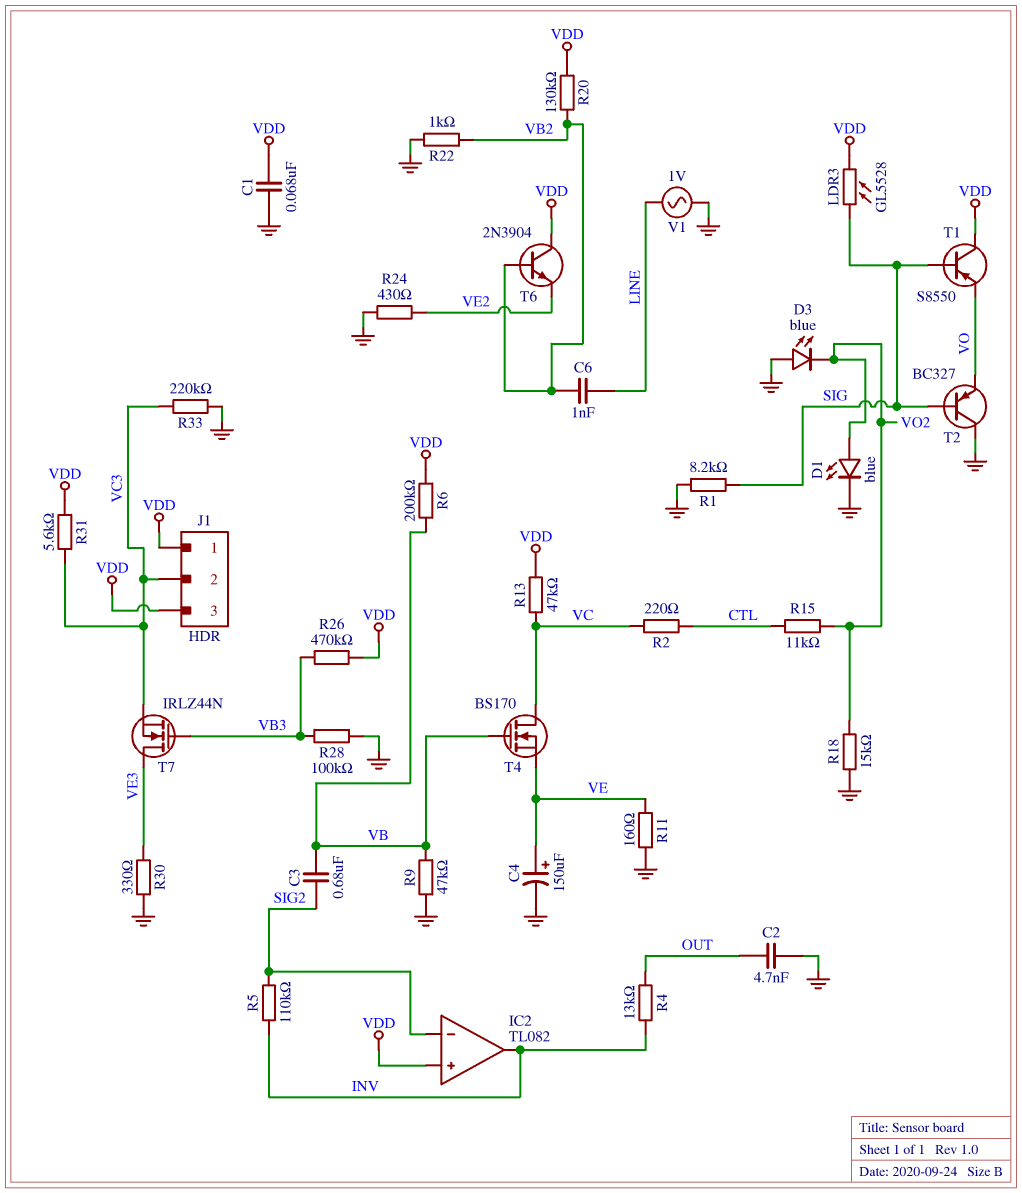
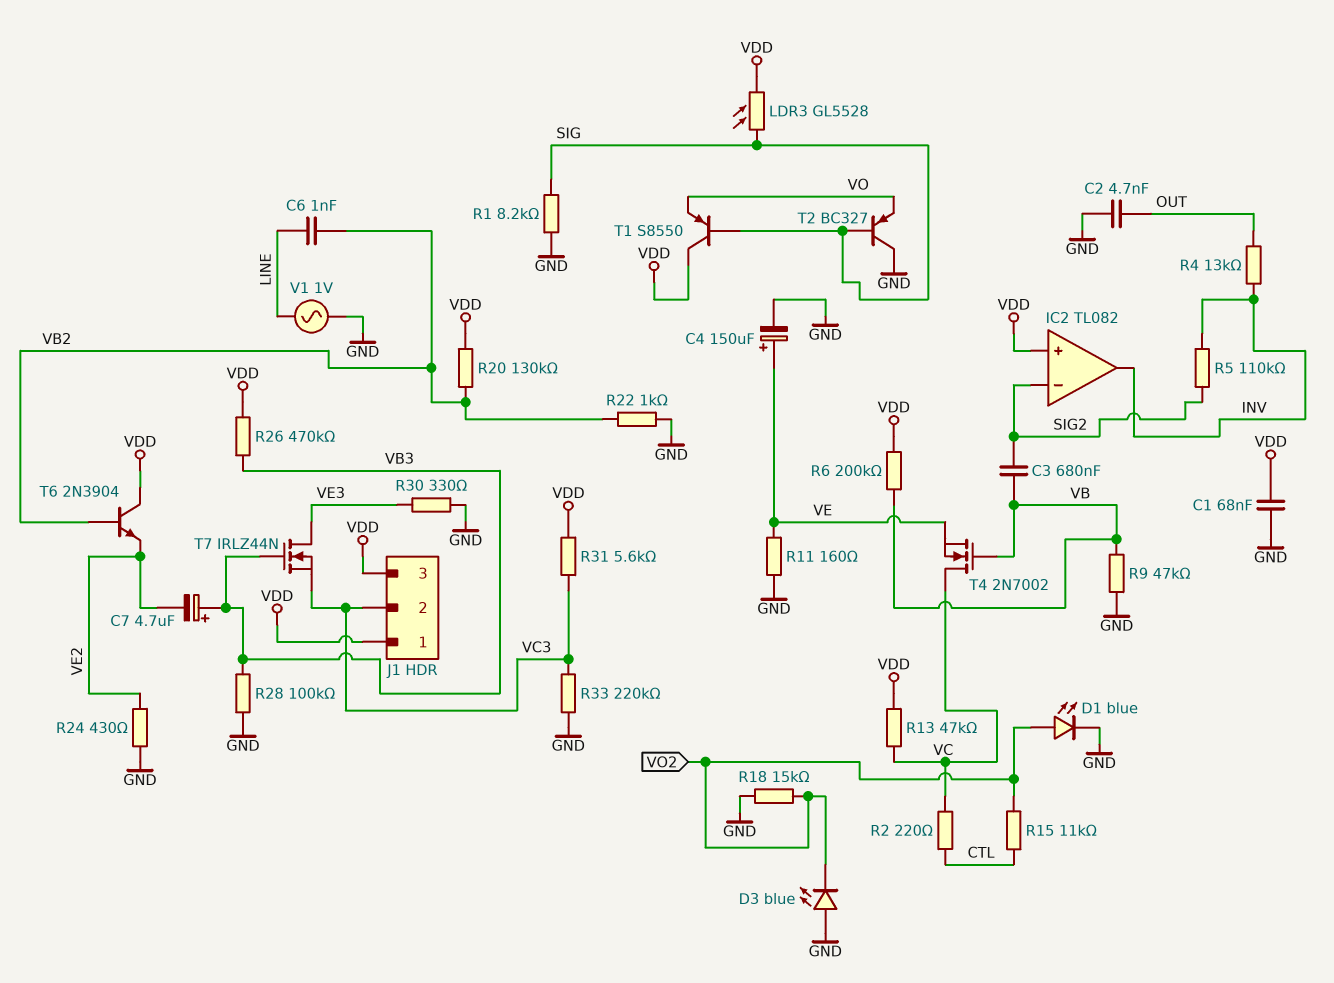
C7: none -> 4.7uF (plus VB3, minus VE2)
T4: NMOS BS170 (G VB, D VC, S VE) -> NMOS 2N7002 (G VB, D VC, S VE)

